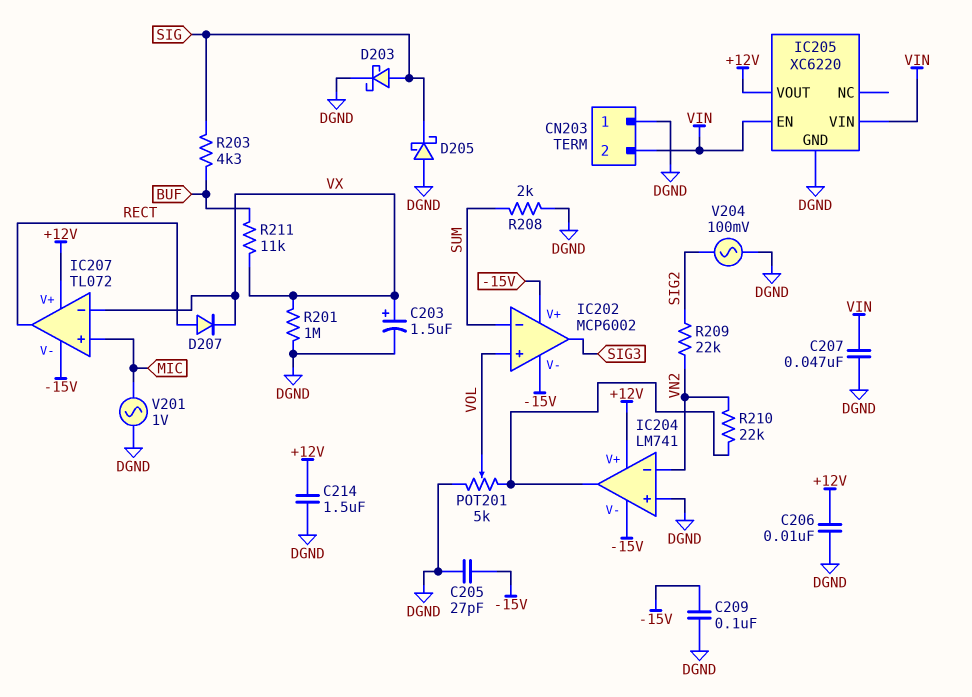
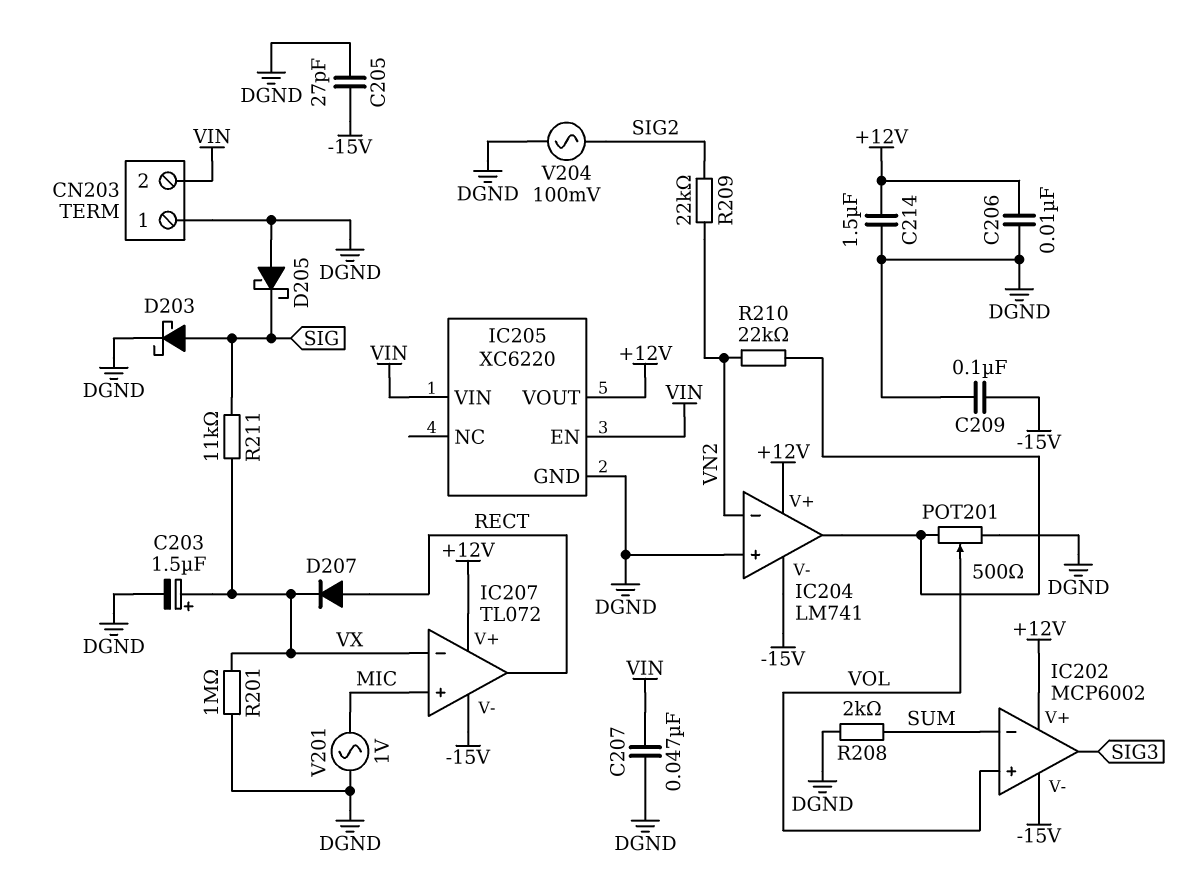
IC202 pin V+: -15V -> +12V
POT201: 5k (DGND, IC204/out, wiper VOL) -> 500 (DGND, IC204/out, wiper VOL)
R203: 4.3k (BUF, SIG) -> none
R211: 11k (BUF, VX) -> 11k (SIG, VX)

